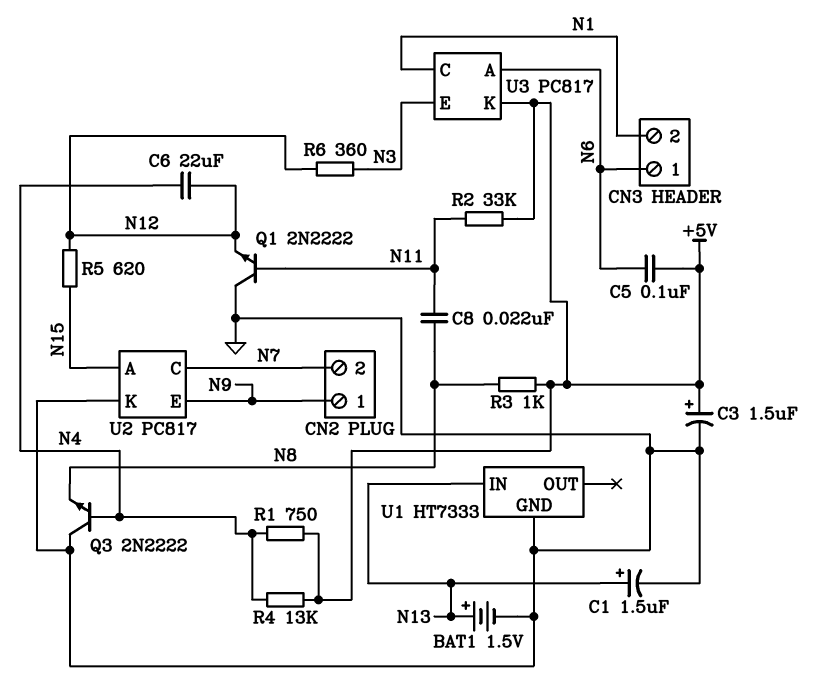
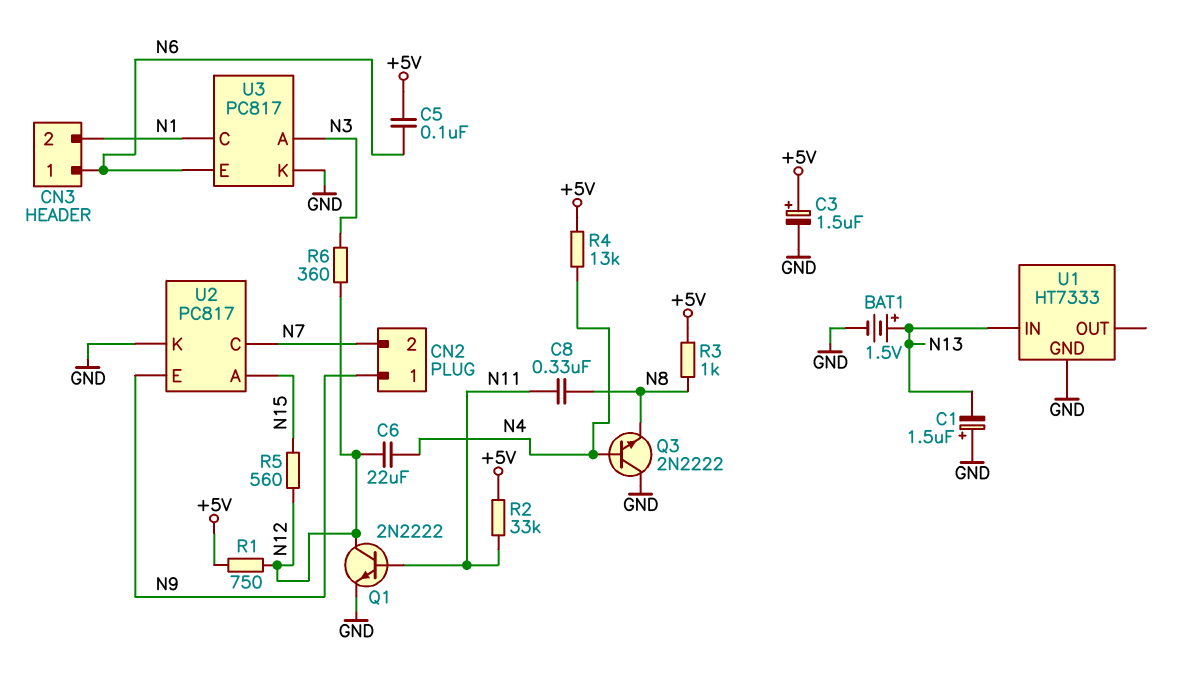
C1: 1.5uF (plus N13, minus GND) -> 1.5uF (plus GND, minus N13)
C8: 22nF (N8, N11) -> 330nF (N8, N11)
Q1: NPN 2N2222 (B N11, C GND, E N12) -> NPN 2N2222 (B N11, C N12, E GND)
R1: 750 (+5V, N4) -> 750 (+5V, N12)
R5: 620 (N12, N15) -> 560 (N12, N15)
U3 pin A: N6 -> N3
U3 pin E: N3 -> N6
U3 pin K: +5V -> GND

